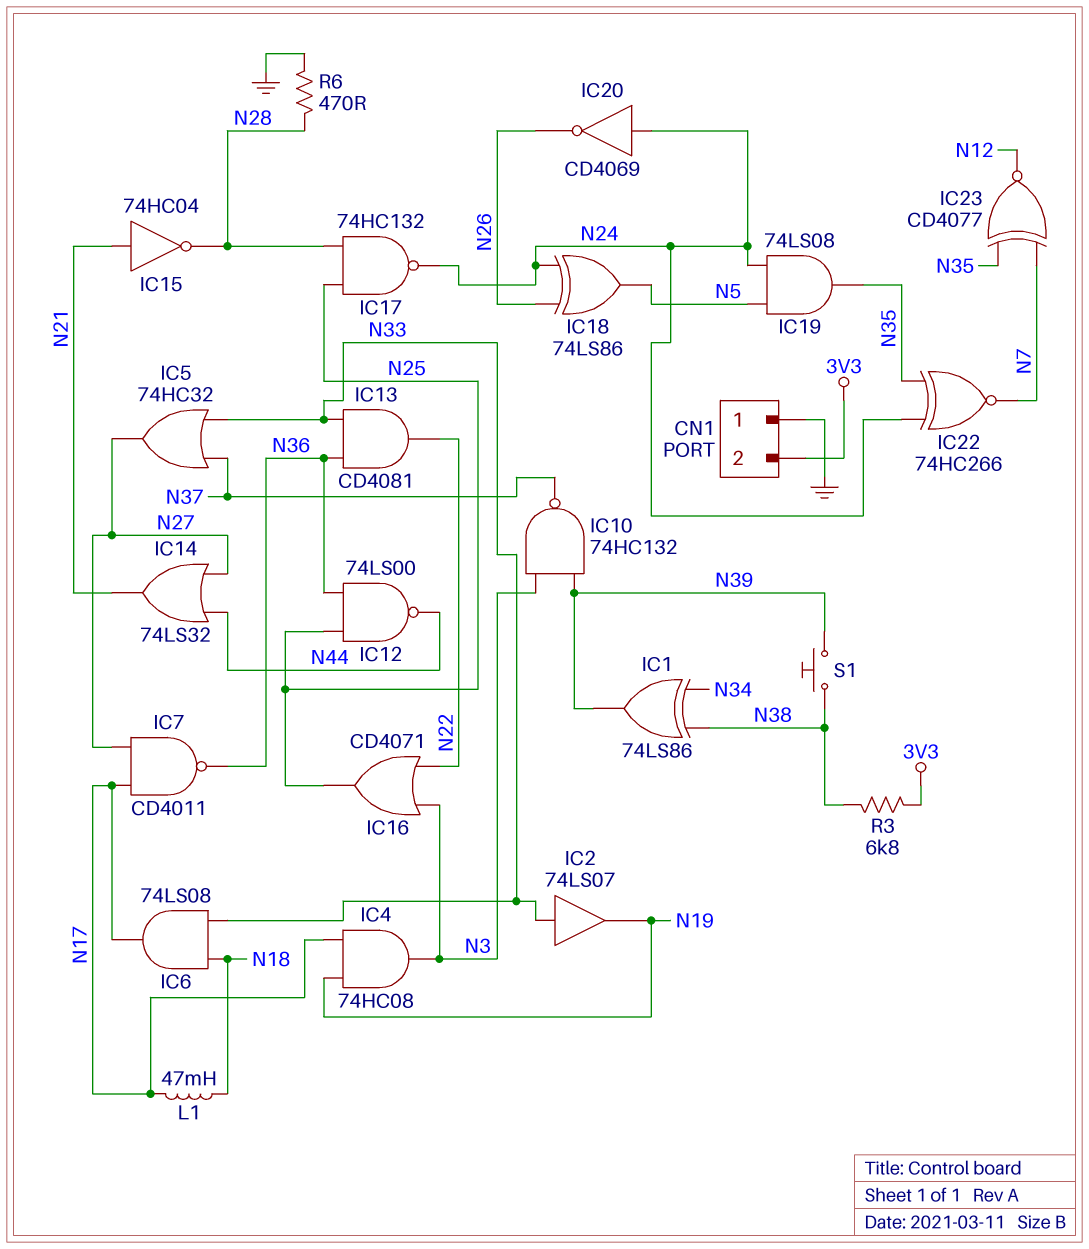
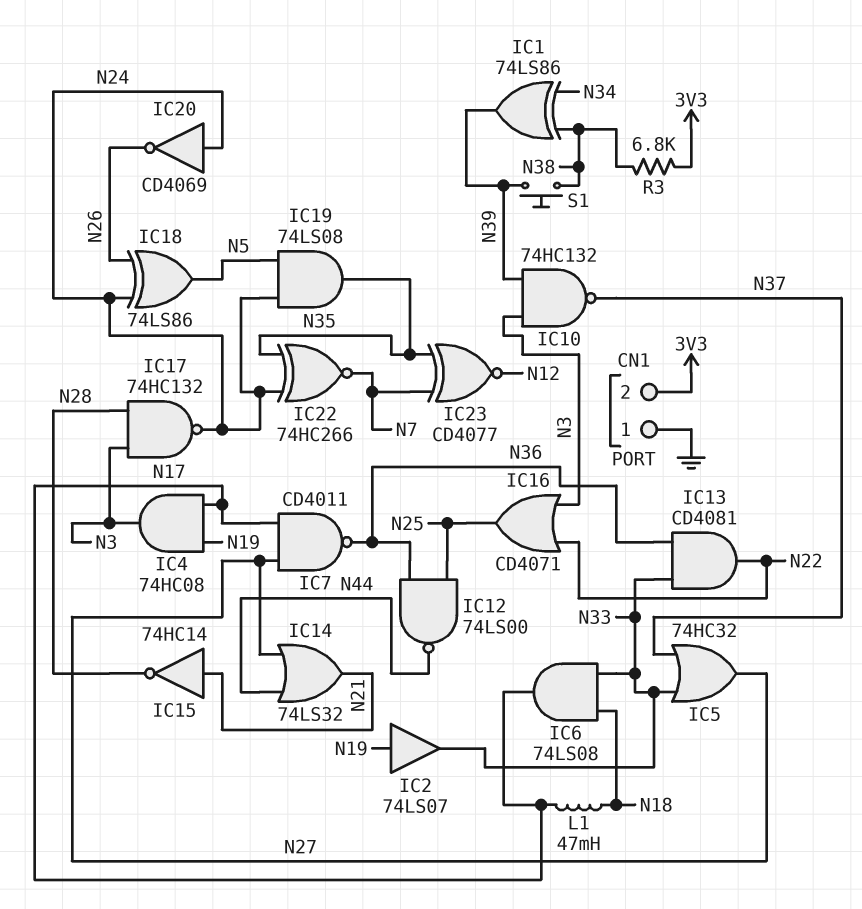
IC2: buffer 74LS07 (in N33, out N19) -> buffer 74LS07 (in N19, out N33)
IC15: NOT 74HC04 (in N21, out N28) -> NOT 74HC14 (in N21, out N28)
IC17: NAND 74HC132 (in N25, in N28, out N24) -> NAND 74HC132 (in N3, in N28, out N24)
R6: 470 (GND, N28) -> none

